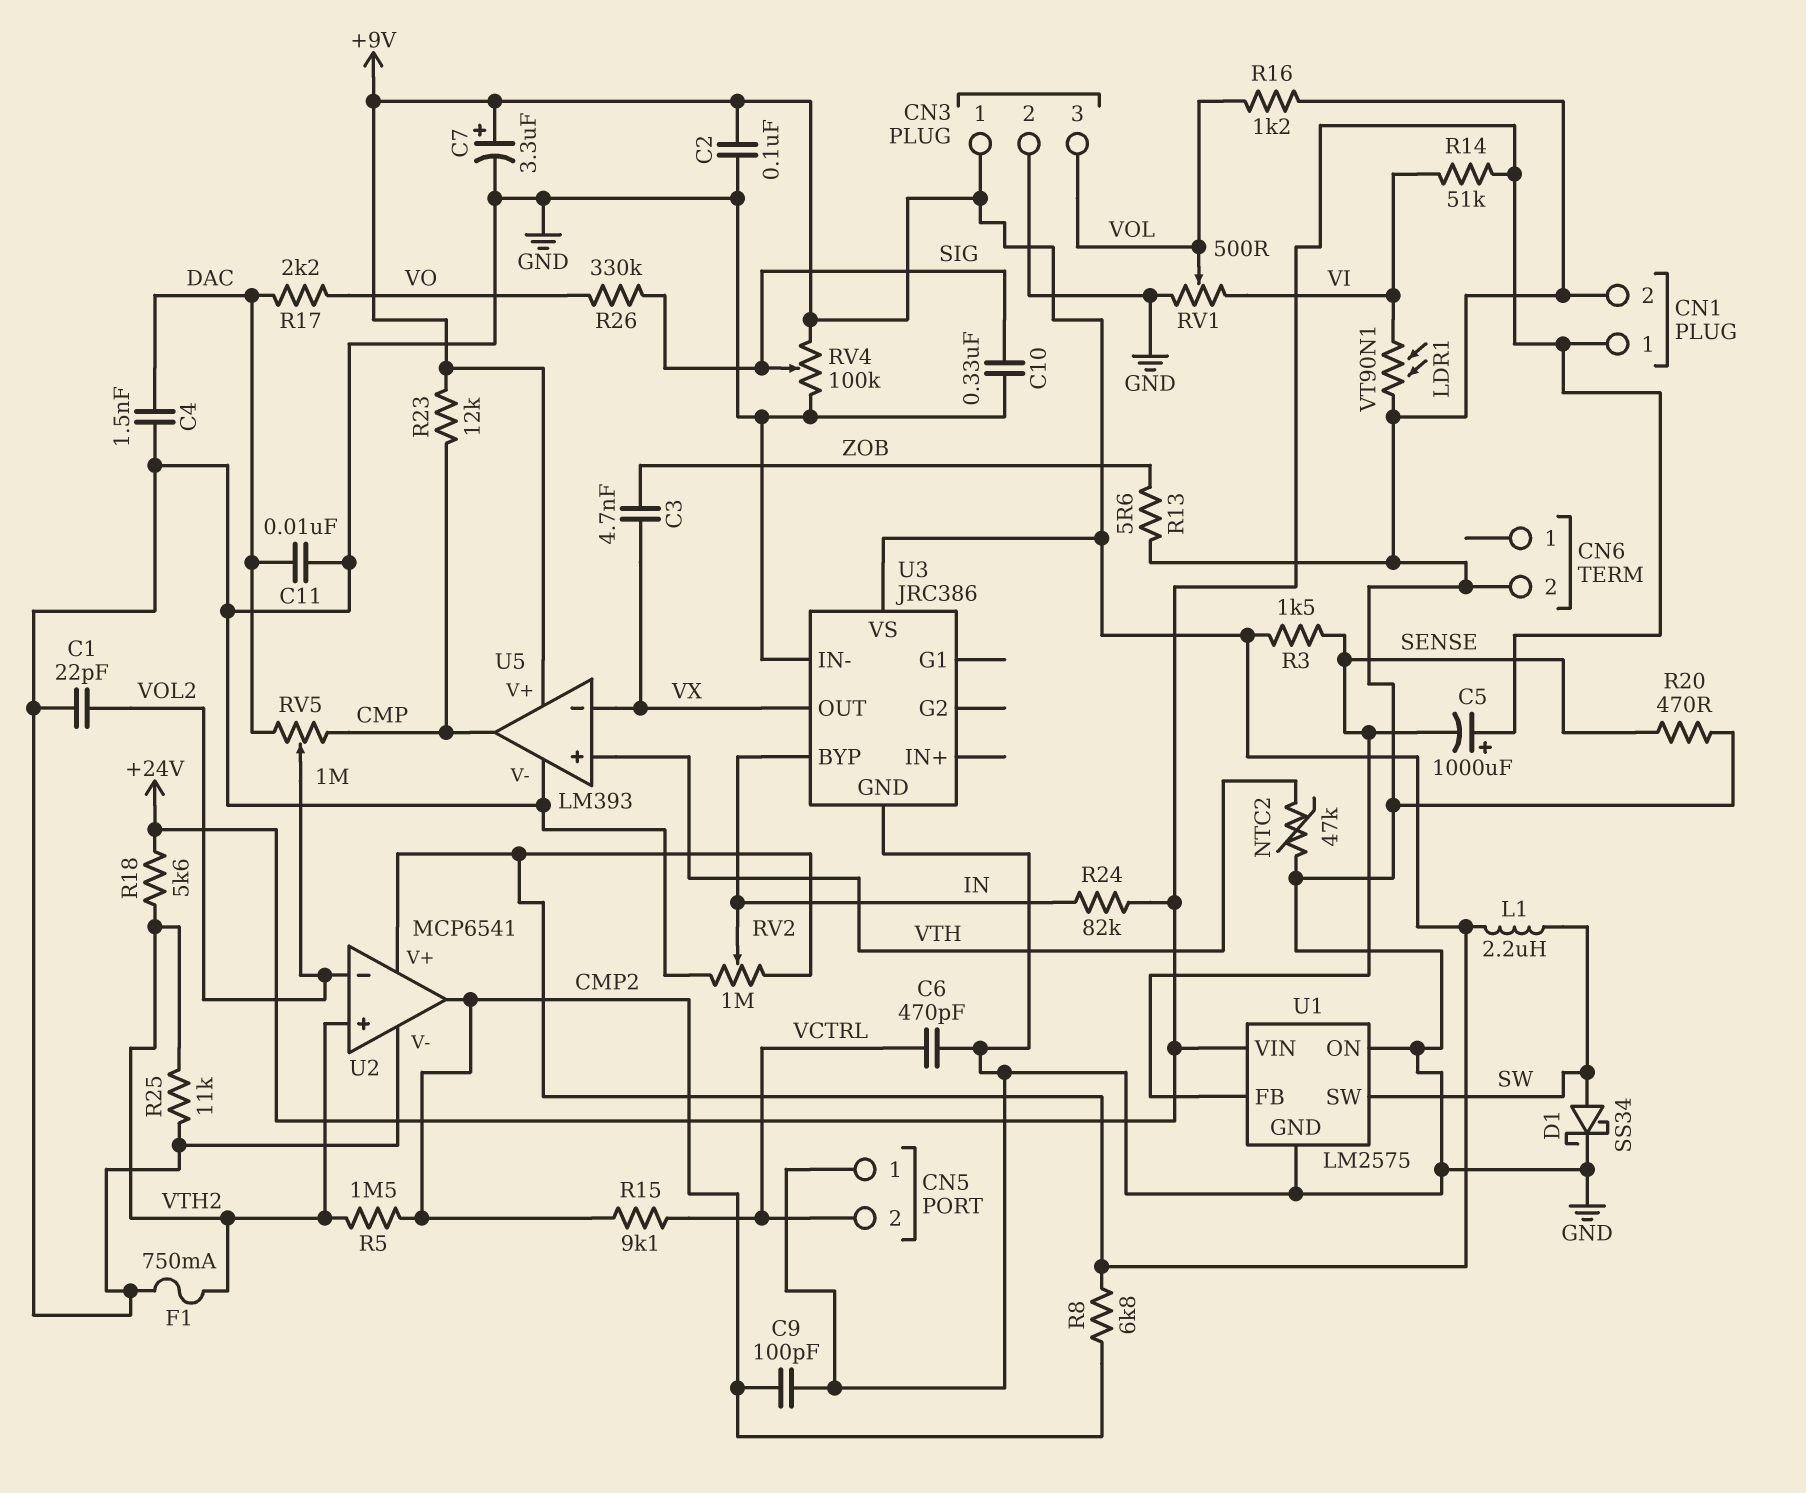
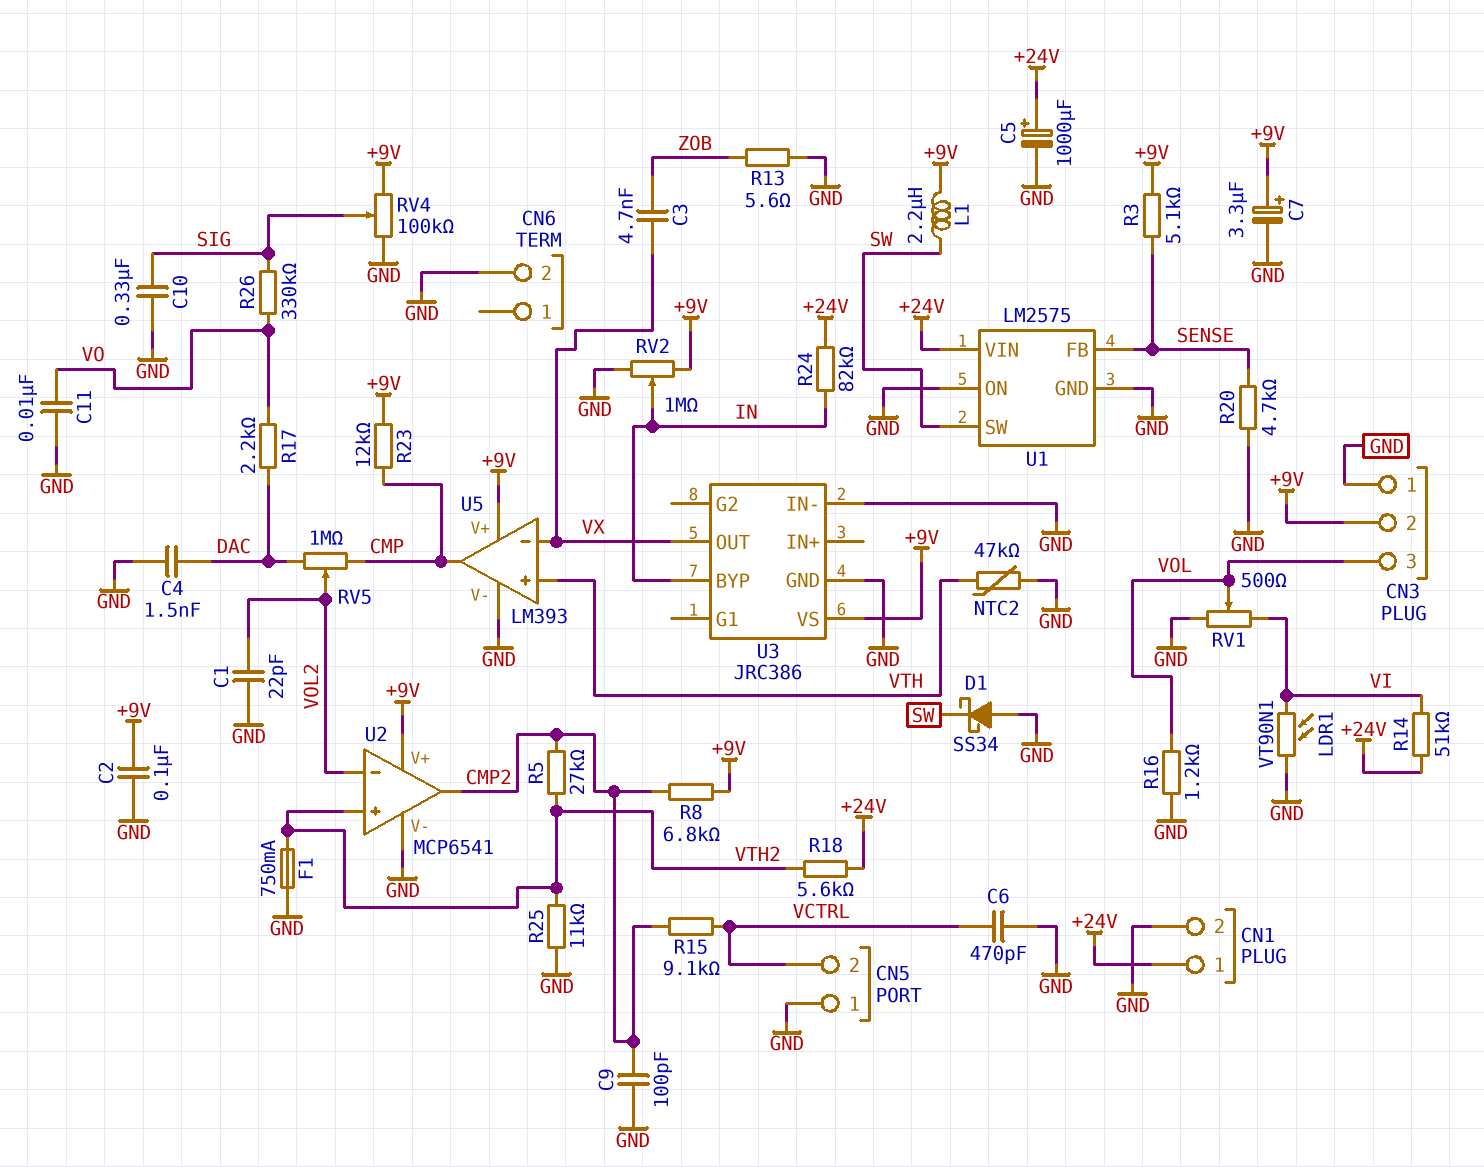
C5: 1000uF (plus +24V, minus SENSE) -> 1000uF (plus +24V, minus GND)
C11: 10nF (DAC, GND) -> 10nF (GND, VO)
CN3 pin 1: +9V -> GND
CN3 pin 2: GND -> +9V
D1: schottky SS34 (A SW, K GND) -> schottky SS34 (A GND, K SW)
R3: 1.5k (+9V, SENSE) -> 5.1k (+9V, SENSE)
R5: 1.5M (CMP2, VTH2) -> 27k (CMP2, VTH2)
R20: 470 (GND, SENSE) -> 4.7k (GND, SENSE)

